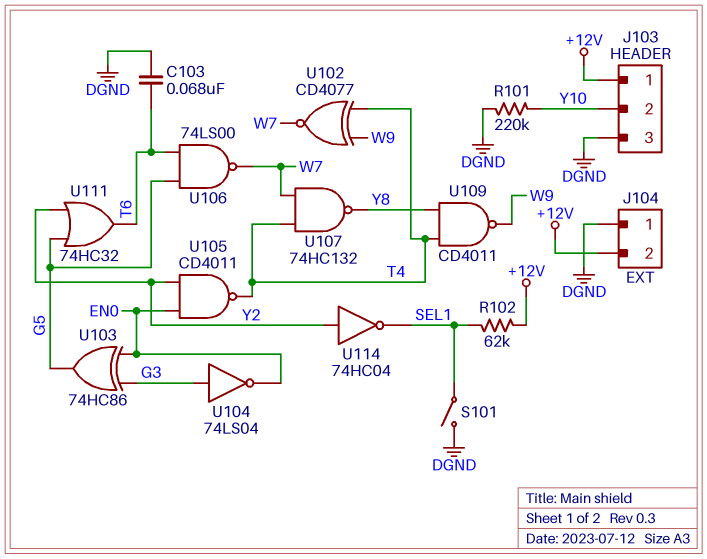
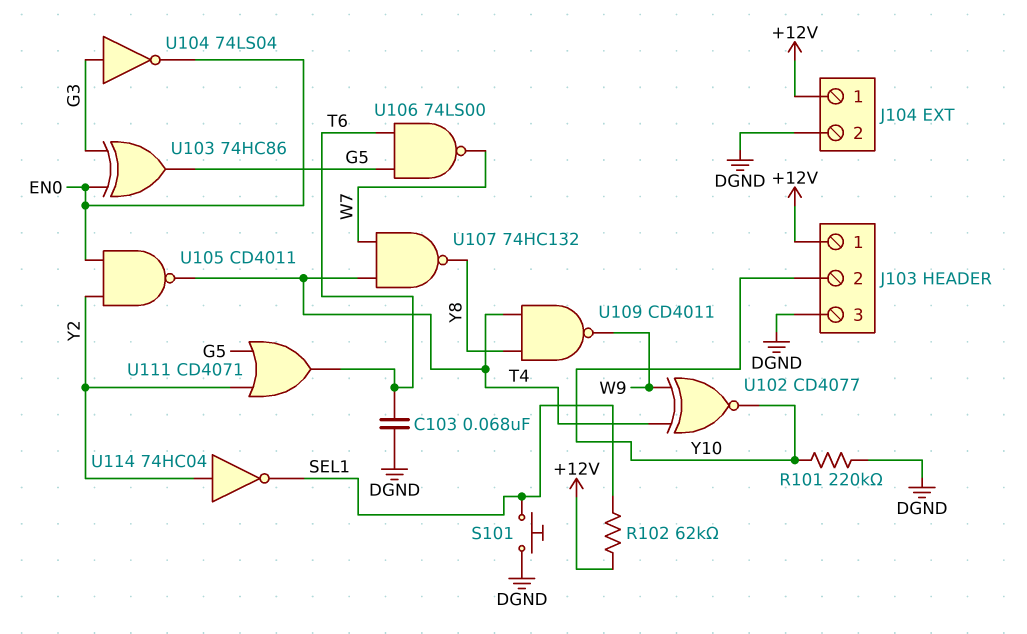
J104 pin 1: DGND -> +12V
J104 pin 2: +12V -> DGND
S101: switch (DGND, SEL1) -> button (DGND, SEL1)
U102: XNOR CD4077 (in T4, in W9, out W7) -> XNOR CD4077 (in T4, in W9, out Y10)
U111: OR 74HC32 (in G5, in Y2, out T6) -> OR CD4071 (in G5, in Y2, out T6)

